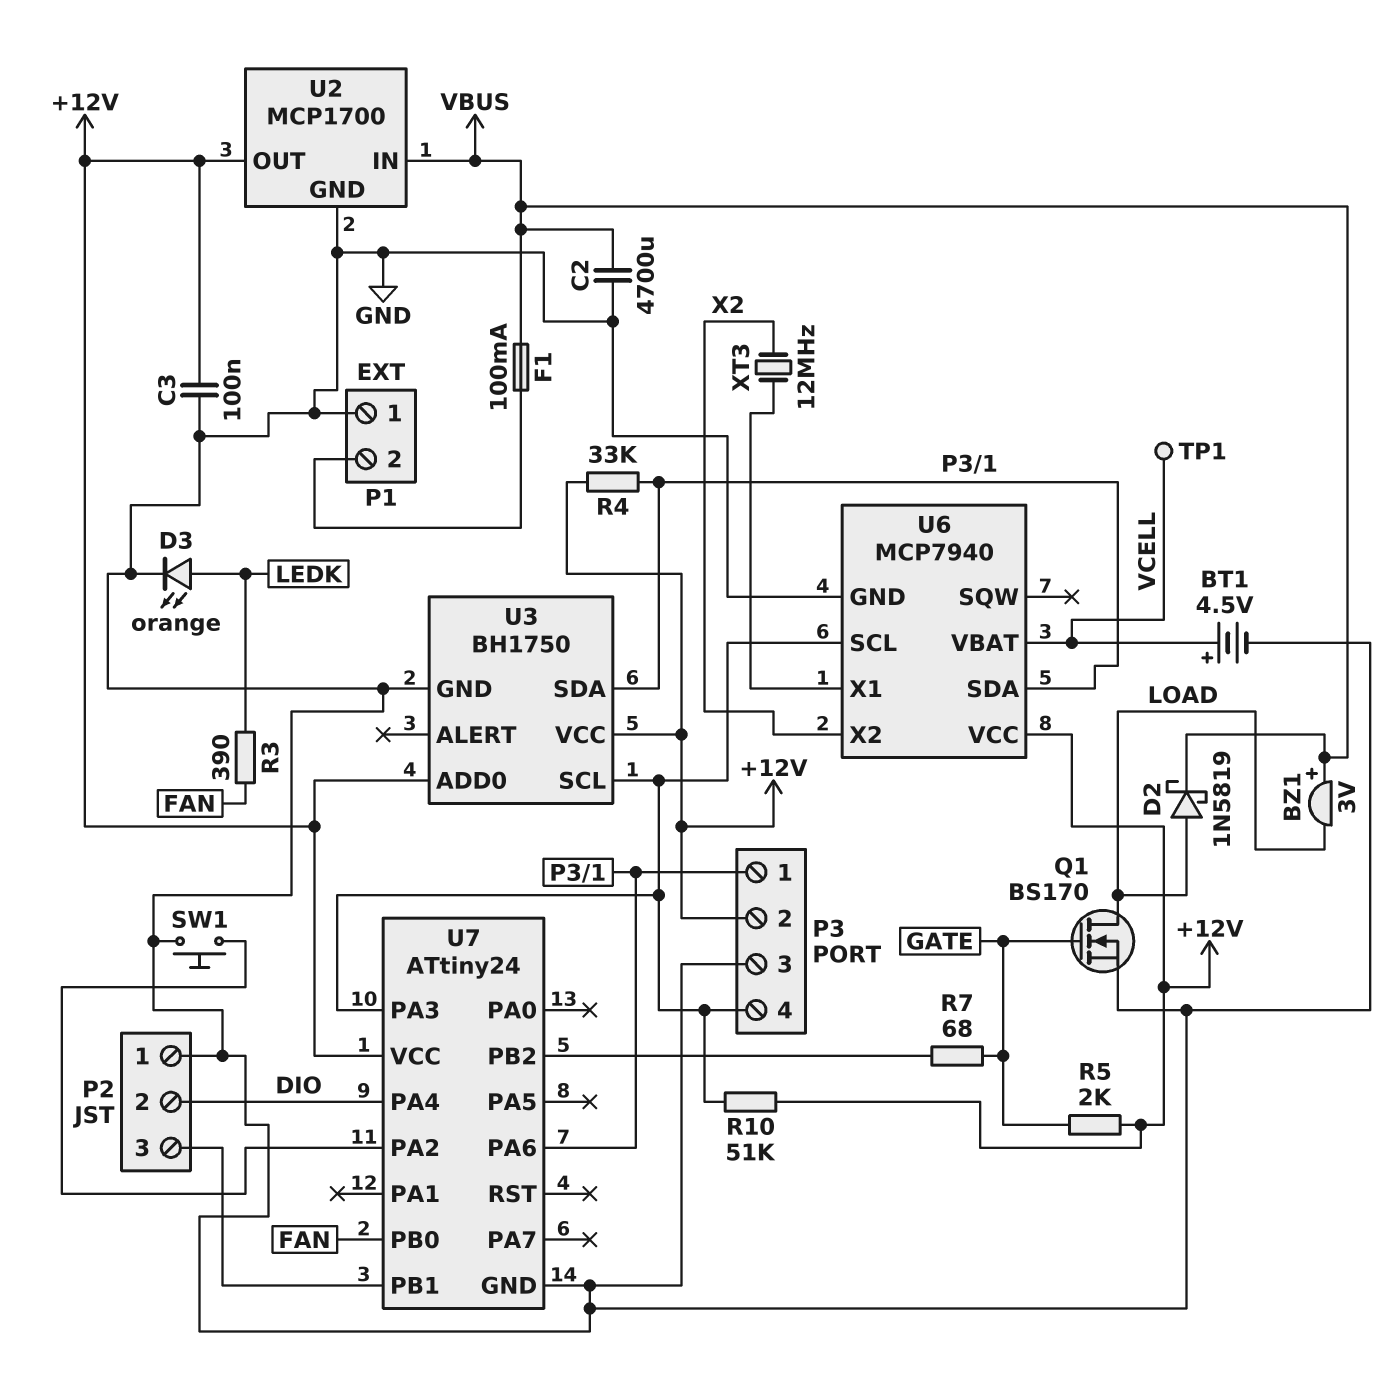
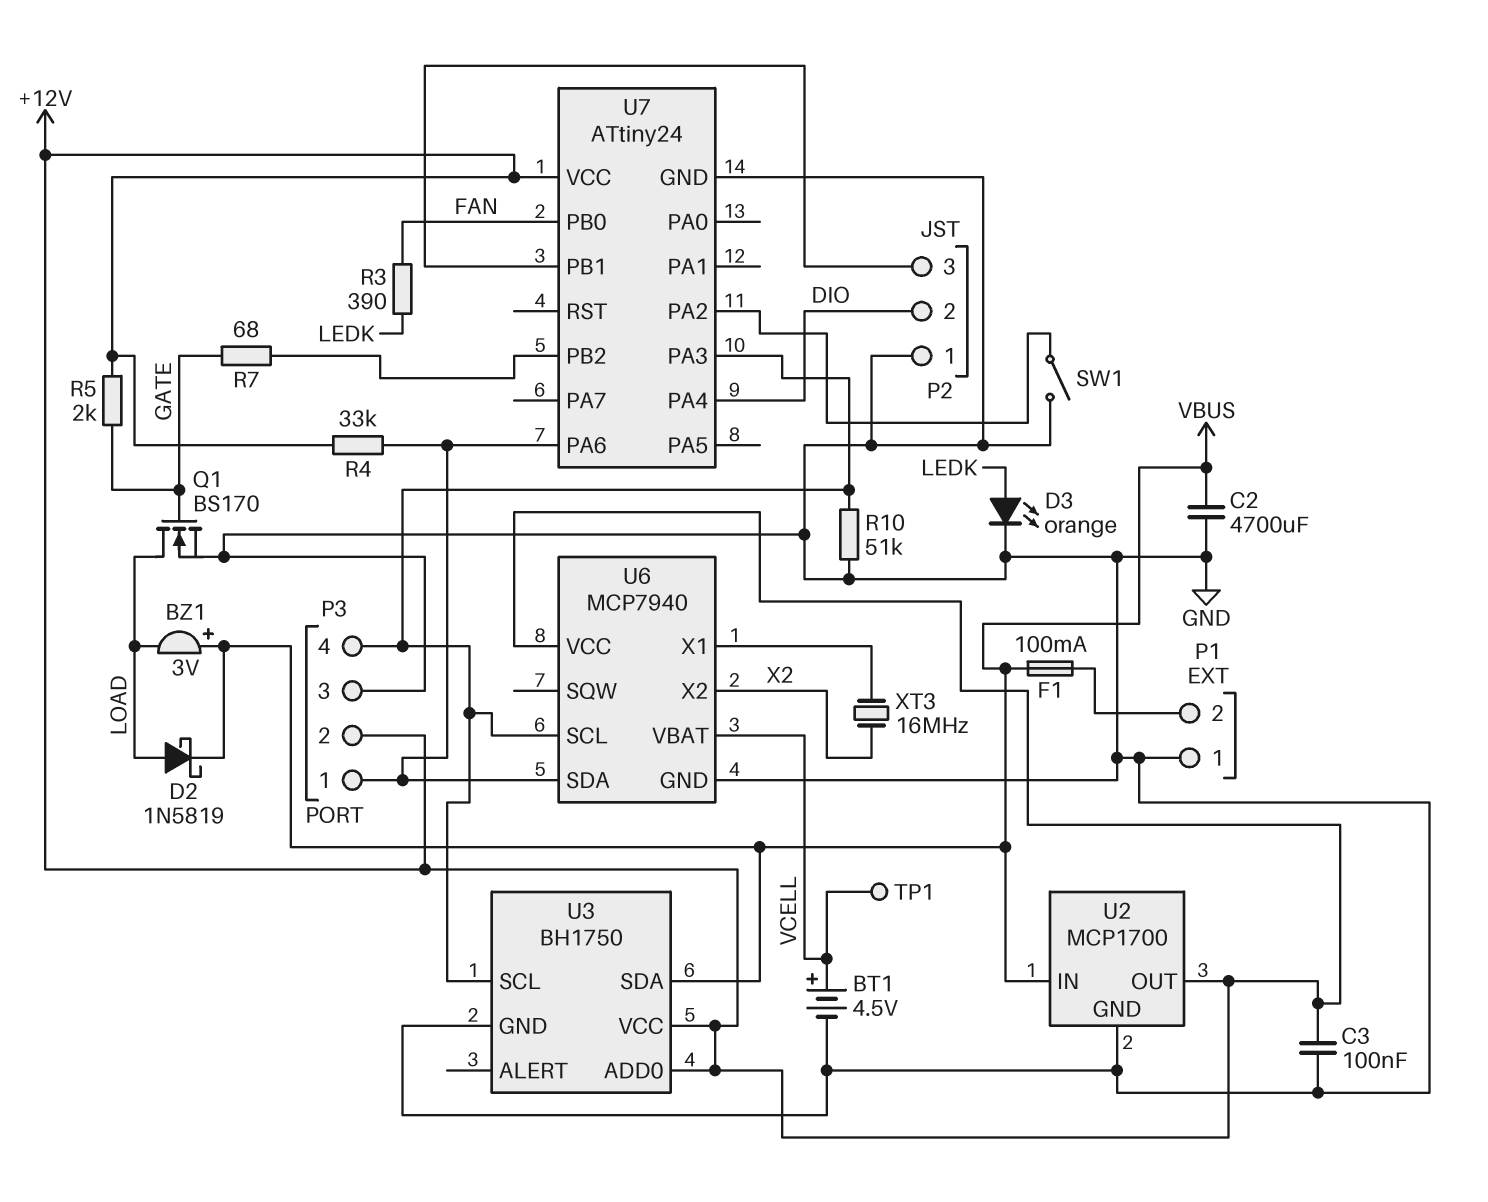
R10: 51k (+12V, P3/4) -> 51k (GND, P3/4)
SW1: button (GND, U7/PA2) -> switch (GND, U7/PA2)
U3 pin SDA: P3/1 -> VBUS
XT3: 12MHz (U6/X1, X2) -> 16MHz (U6/X1, X2)

